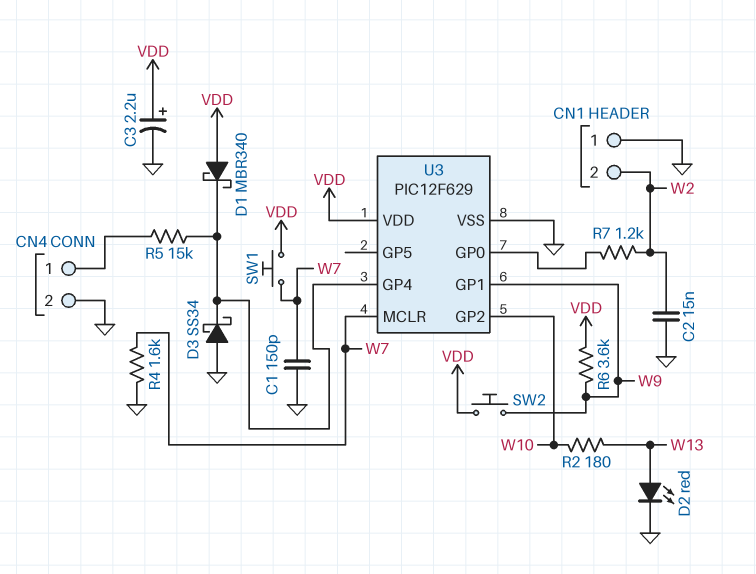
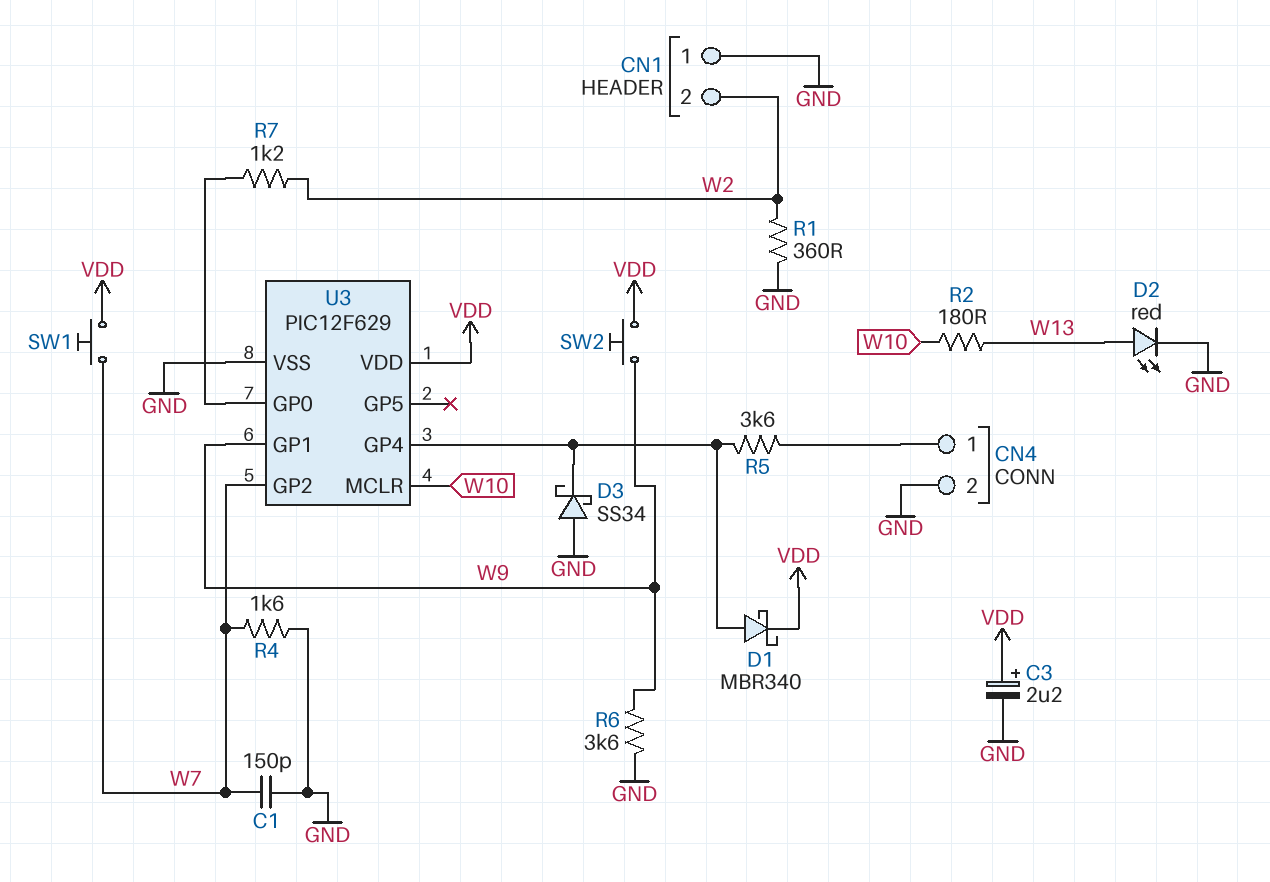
C2: 15nF (GND, W2) -> none
D1: schottky MBR340 (A VDD, K U3/GP4) -> schottky MBR340 (A U3/GP4, K VDD)
R1: none -> 360 (GND, W2)
R5: 15k (CN4/1, U3/GP4) -> 3.6k (CN4/1, U3/GP4)
R6: 3.6k (VDD, W9) -> 3.6k (GND, W9)
U3 pin GP2: W10 -> W7
U3 pin MCLR: W7 -> W10

